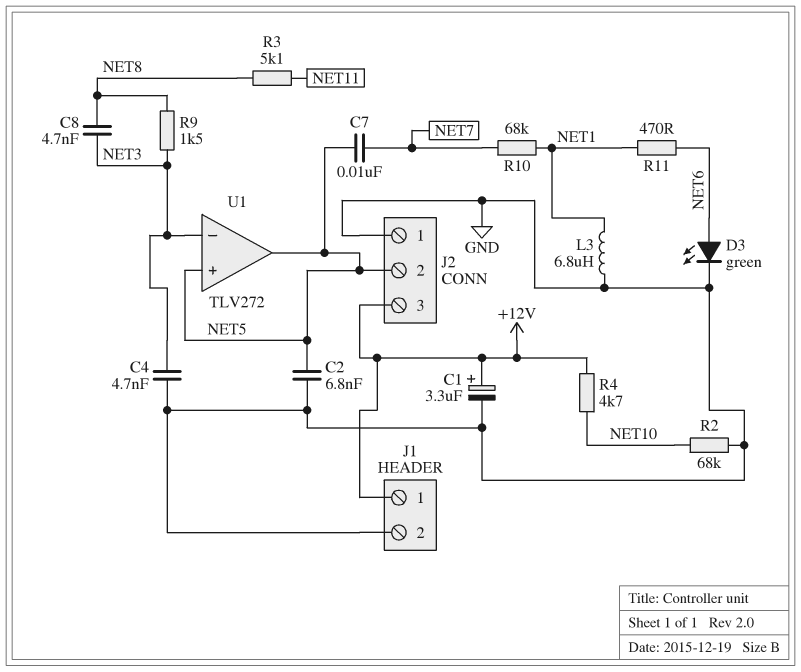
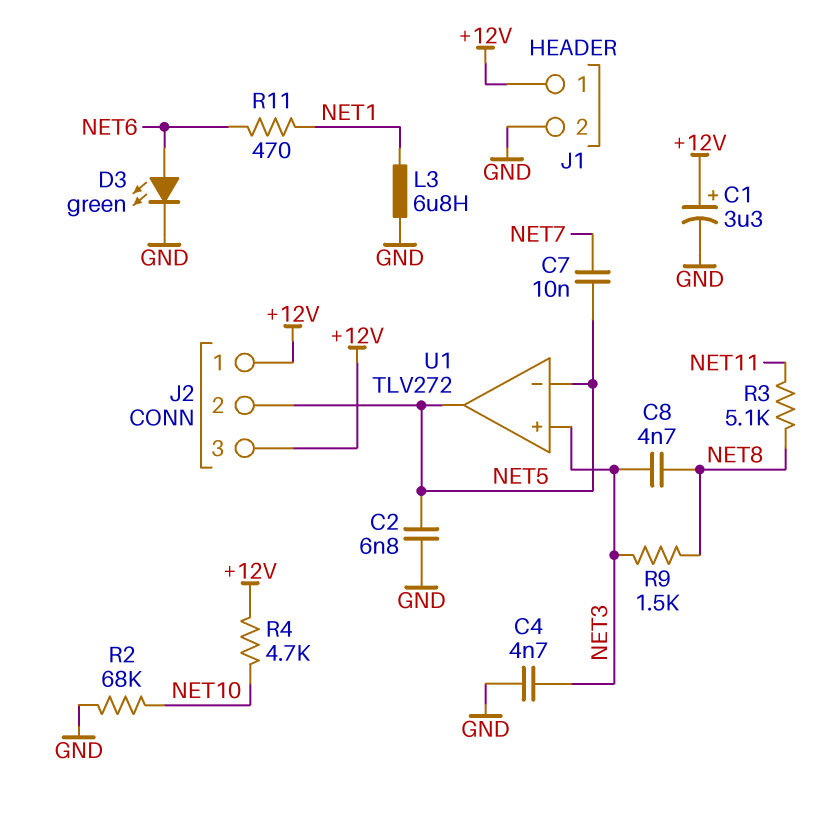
J2 pin 1: GND -> +12V
R10: 68k (NET1, NET7) -> none
U1 pin in+: NET5 -> NET3
U1 pin in-: NET3 -> NET5

